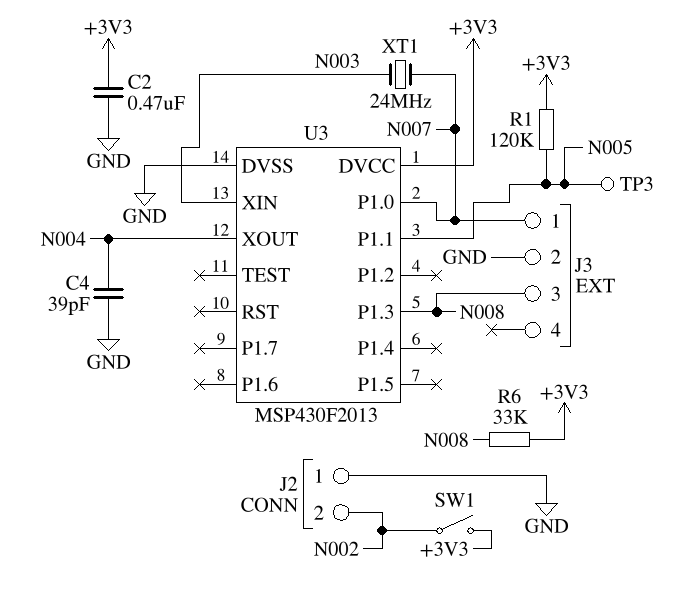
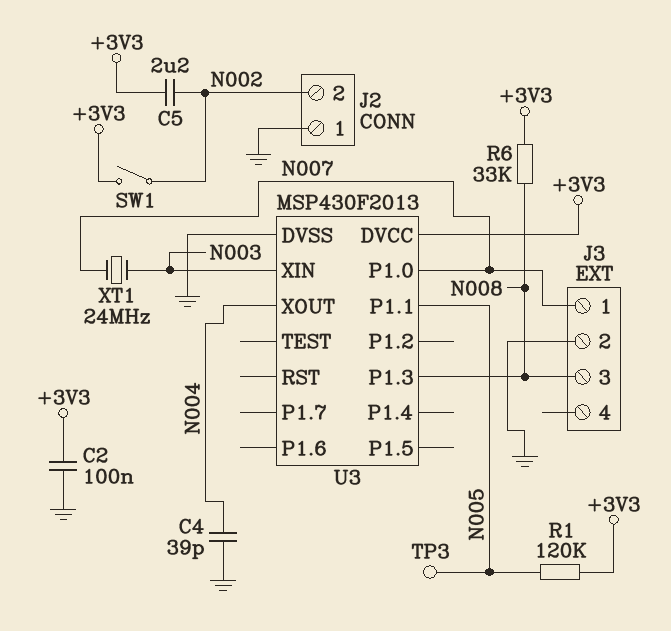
C2: 470nF (+3V3, GND) -> 100nF (+3V3, GND)
C5: none -> 2.2uF (+3V3, N002)

